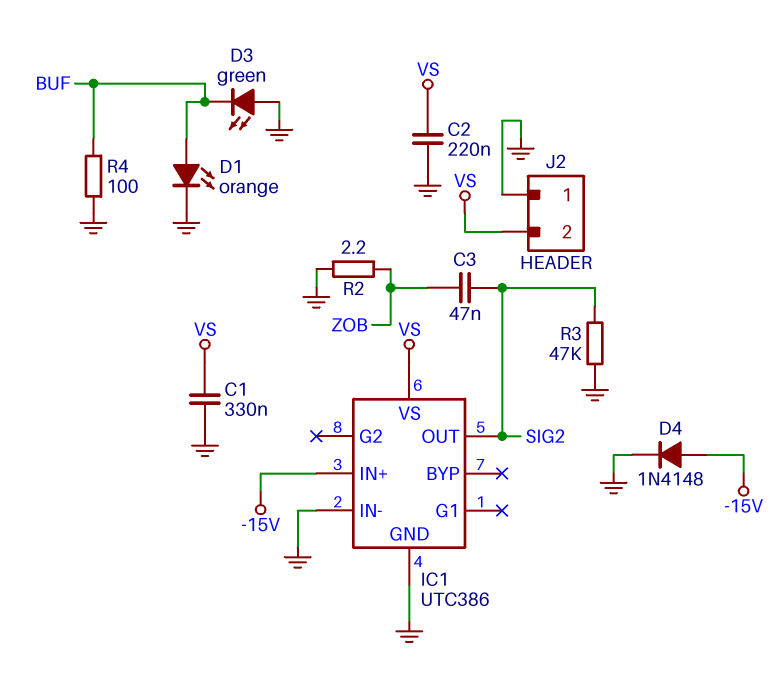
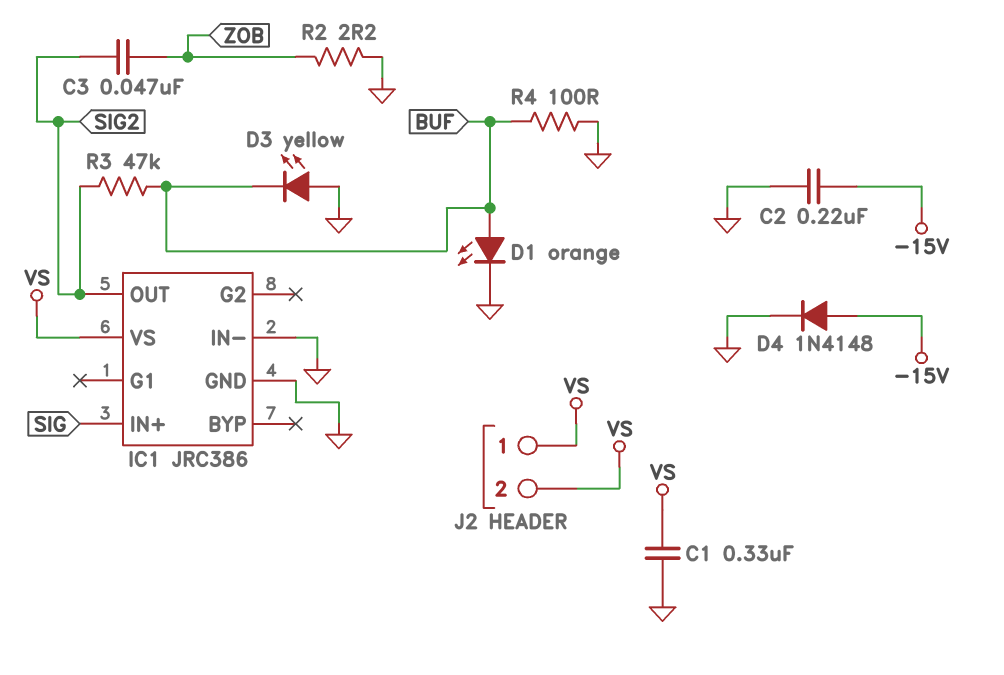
C2: 220nF (GND, VS) -> 220nF (-15V, GND)
D3: LED green (A GND, K BUF) -> LED yellow (A GND, K BUF)
IC1: UTC386 -> JRC386
IC1 pin IN+: -15V -> SIG
J2 pin 1: GND -> VS
R3: 47k (GND, SIG2) -> 47k (BUF, SIG2)

